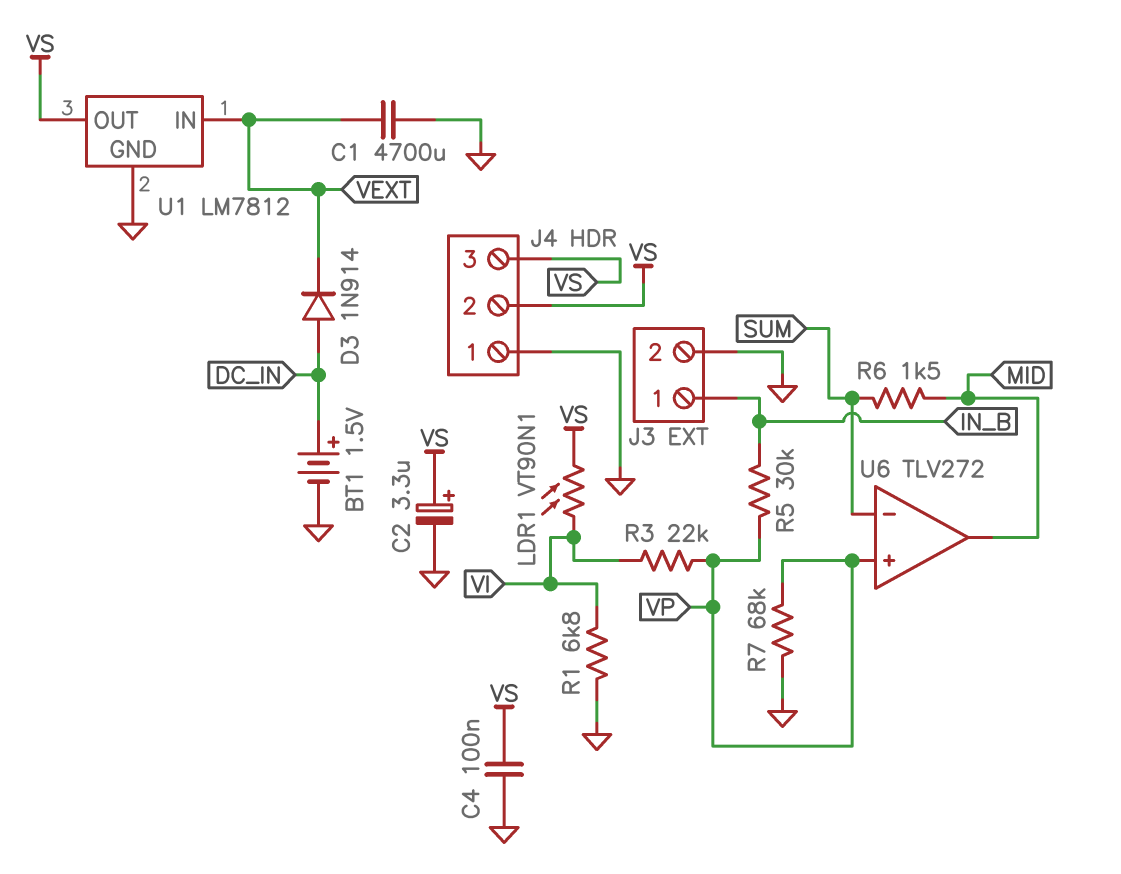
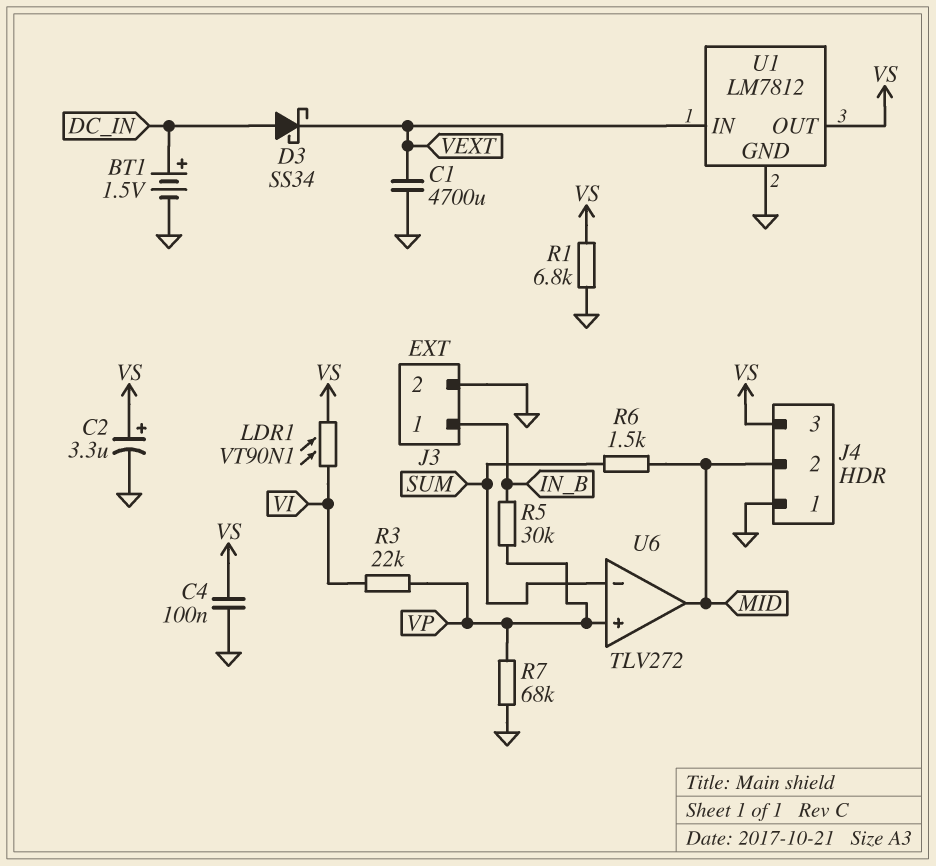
D3: diode 1N914 (A DC_IN, K VEXT) -> schottky SS34 (A DC_IN, K VEXT)
J4 pin 2: VS -> MID
R1: 6.8k (GND, VI) -> 6.8k (GND, VS)

